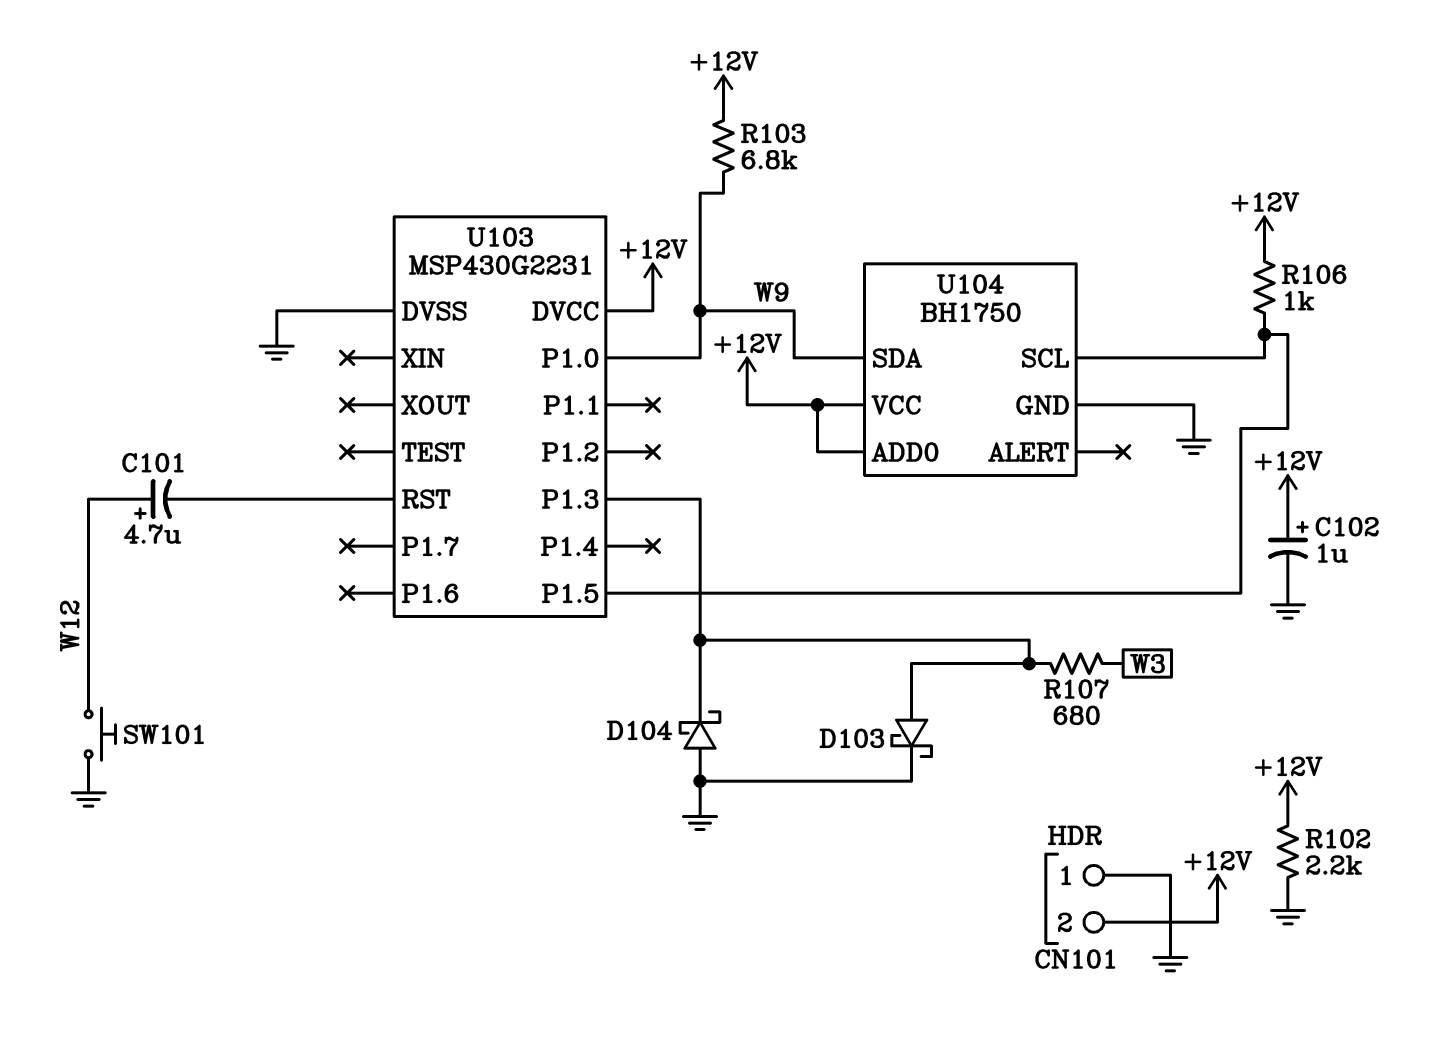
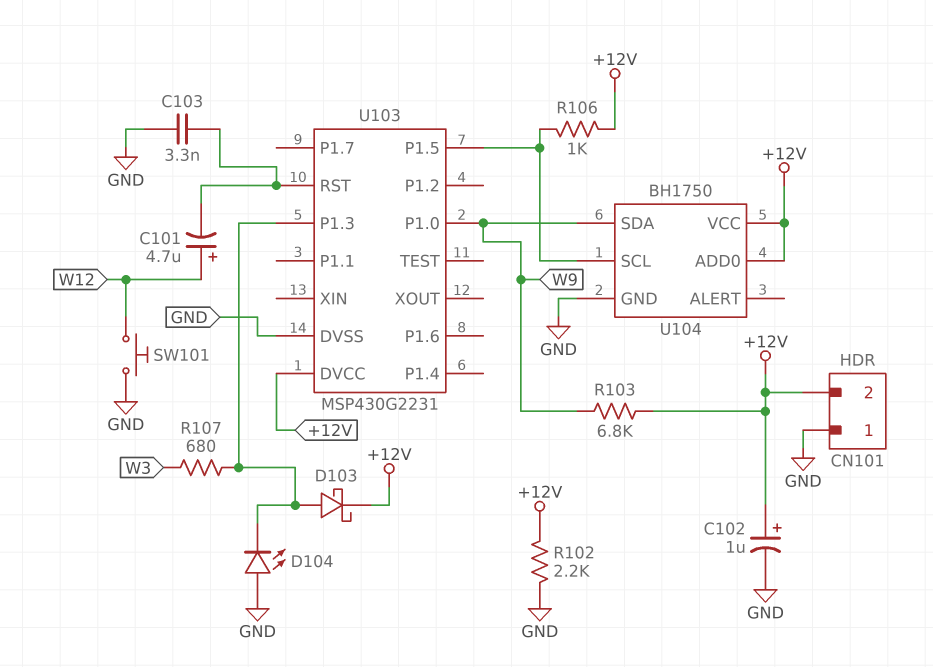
C103: none -> 3.3nF (GND, U103/RST)
D103: schottky (A U103/P1.3, K GND) -> schottky (A U103/P1.3, K +12V)
D104: schottky (A GND, K U103/P1.3) -> LED (A GND, K U103/P1.3)

